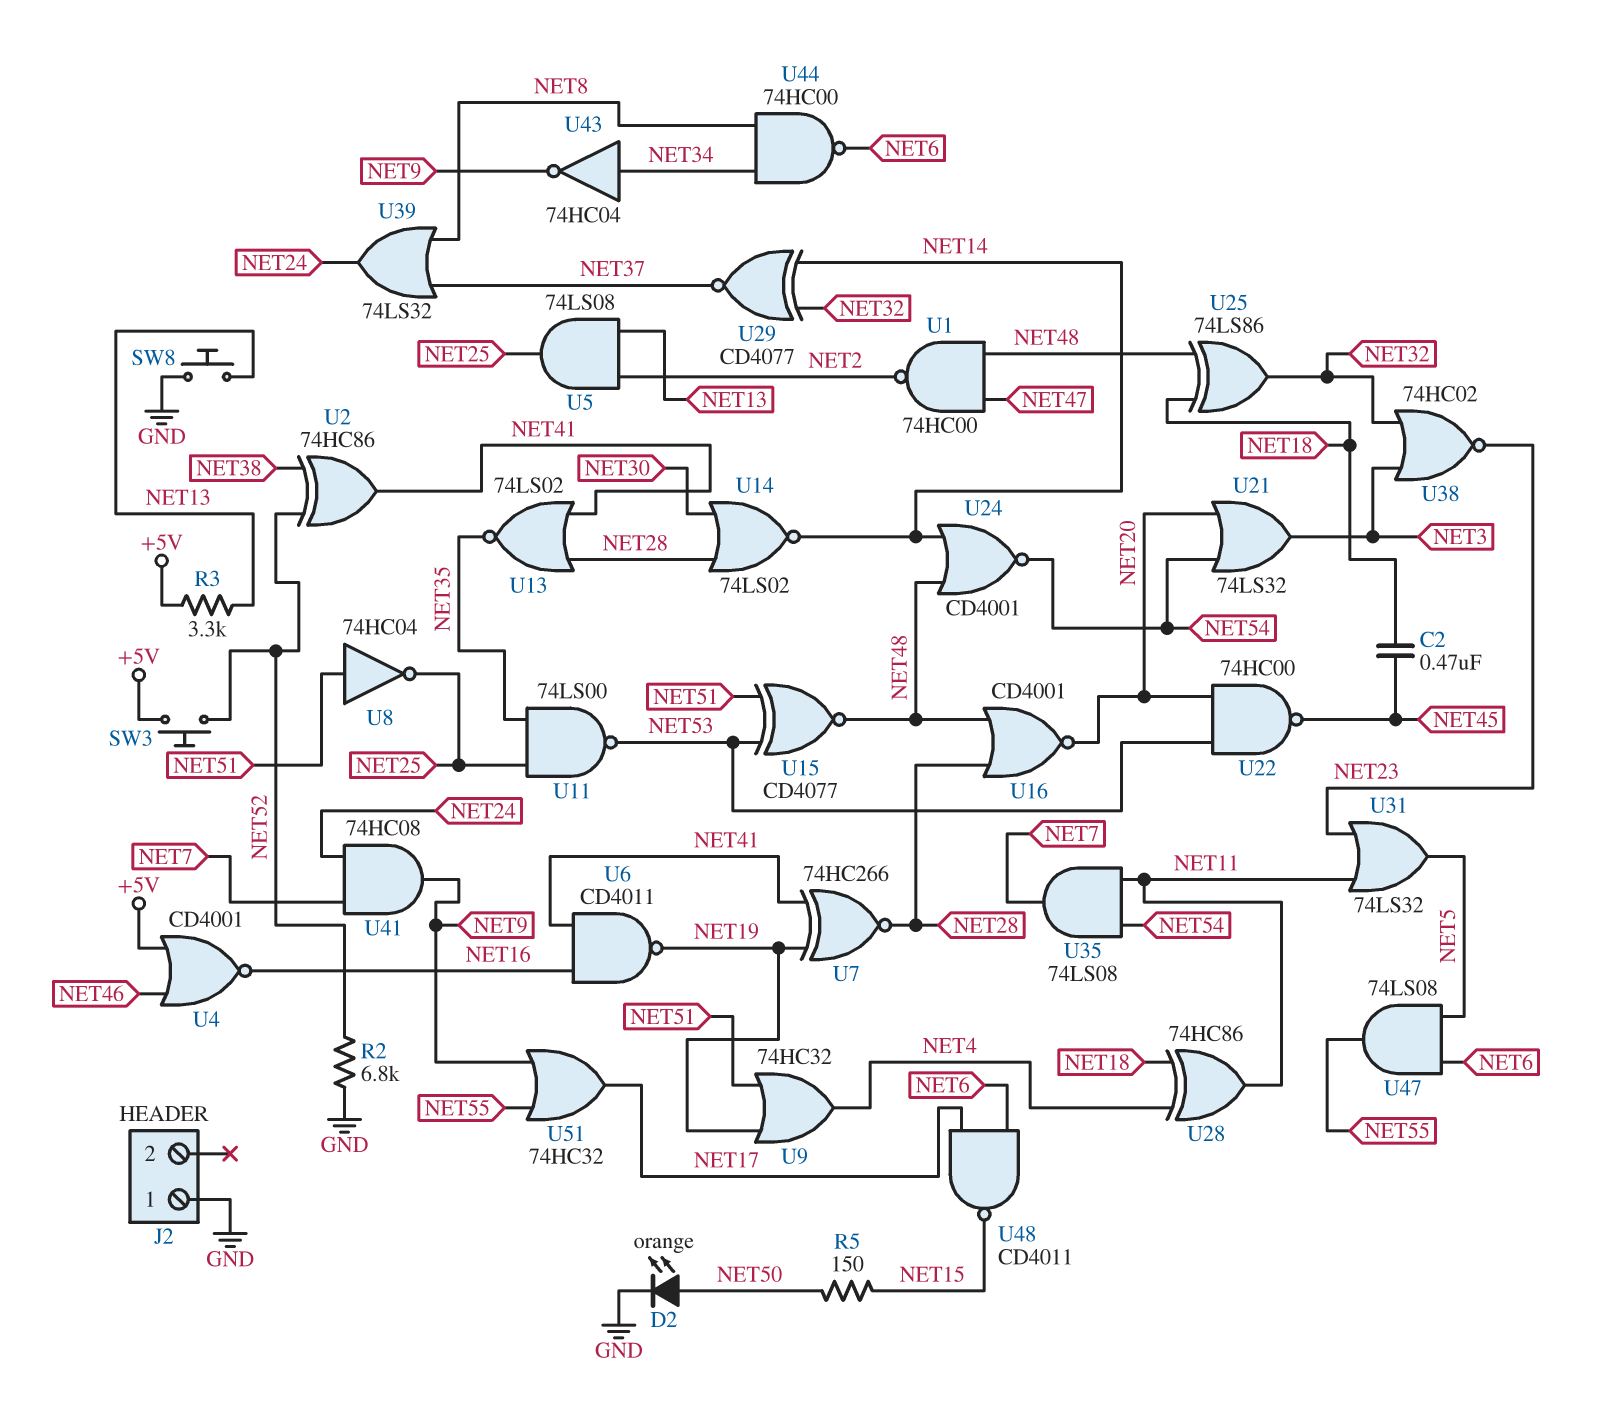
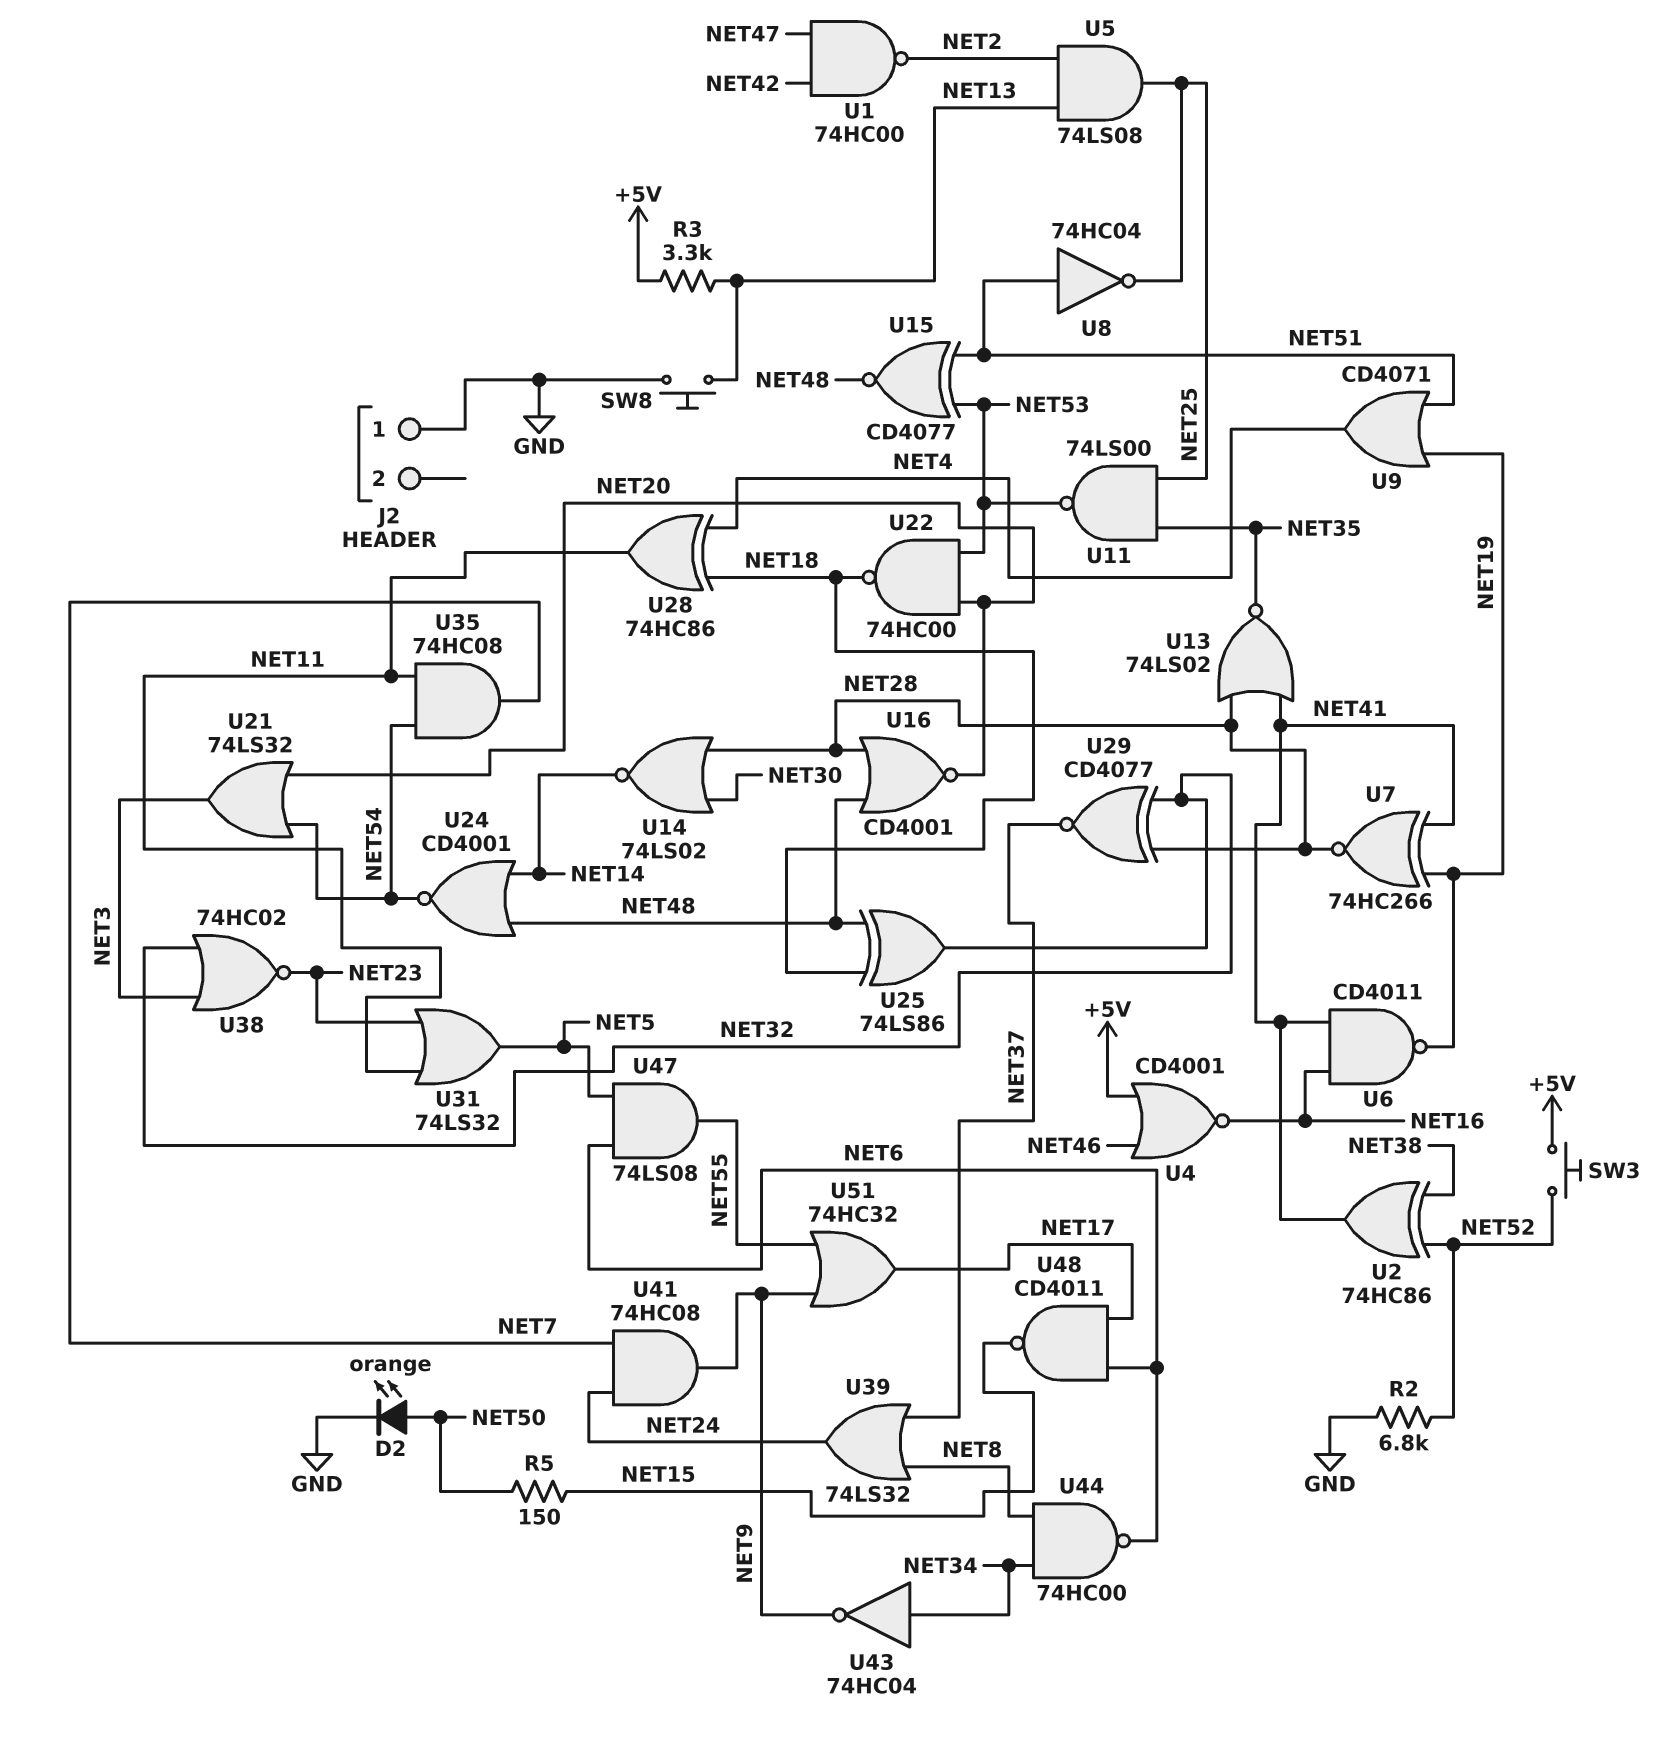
C2: 470nF (NET18, NET45) -> none
U1: NAND 74HC00 (in NET47, in NET48, out NET2) -> NAND 74HC00 (in NET42, in NET47, out NET2)
U9: OR 74HC32 (in NET19, in NET51, out NET4) -> OR CD4071 (in NET19, in NET51, out NET4)
U22: NAND 74HC00 (in NET20, in NET53, out NET45) -> NAND 74HC00 (in NET20, in NET53, out NET18)
U29: XNOR CD4077 (in NET14, in NET32, out NET37) -> XNOR CD4077 (in NET28, in NET32, out NET37)
U35: AND 74LS08 (in NET11, in NET54, out NET7) -> AND 74HC08 (in NET11, in NET54, out NET7)

